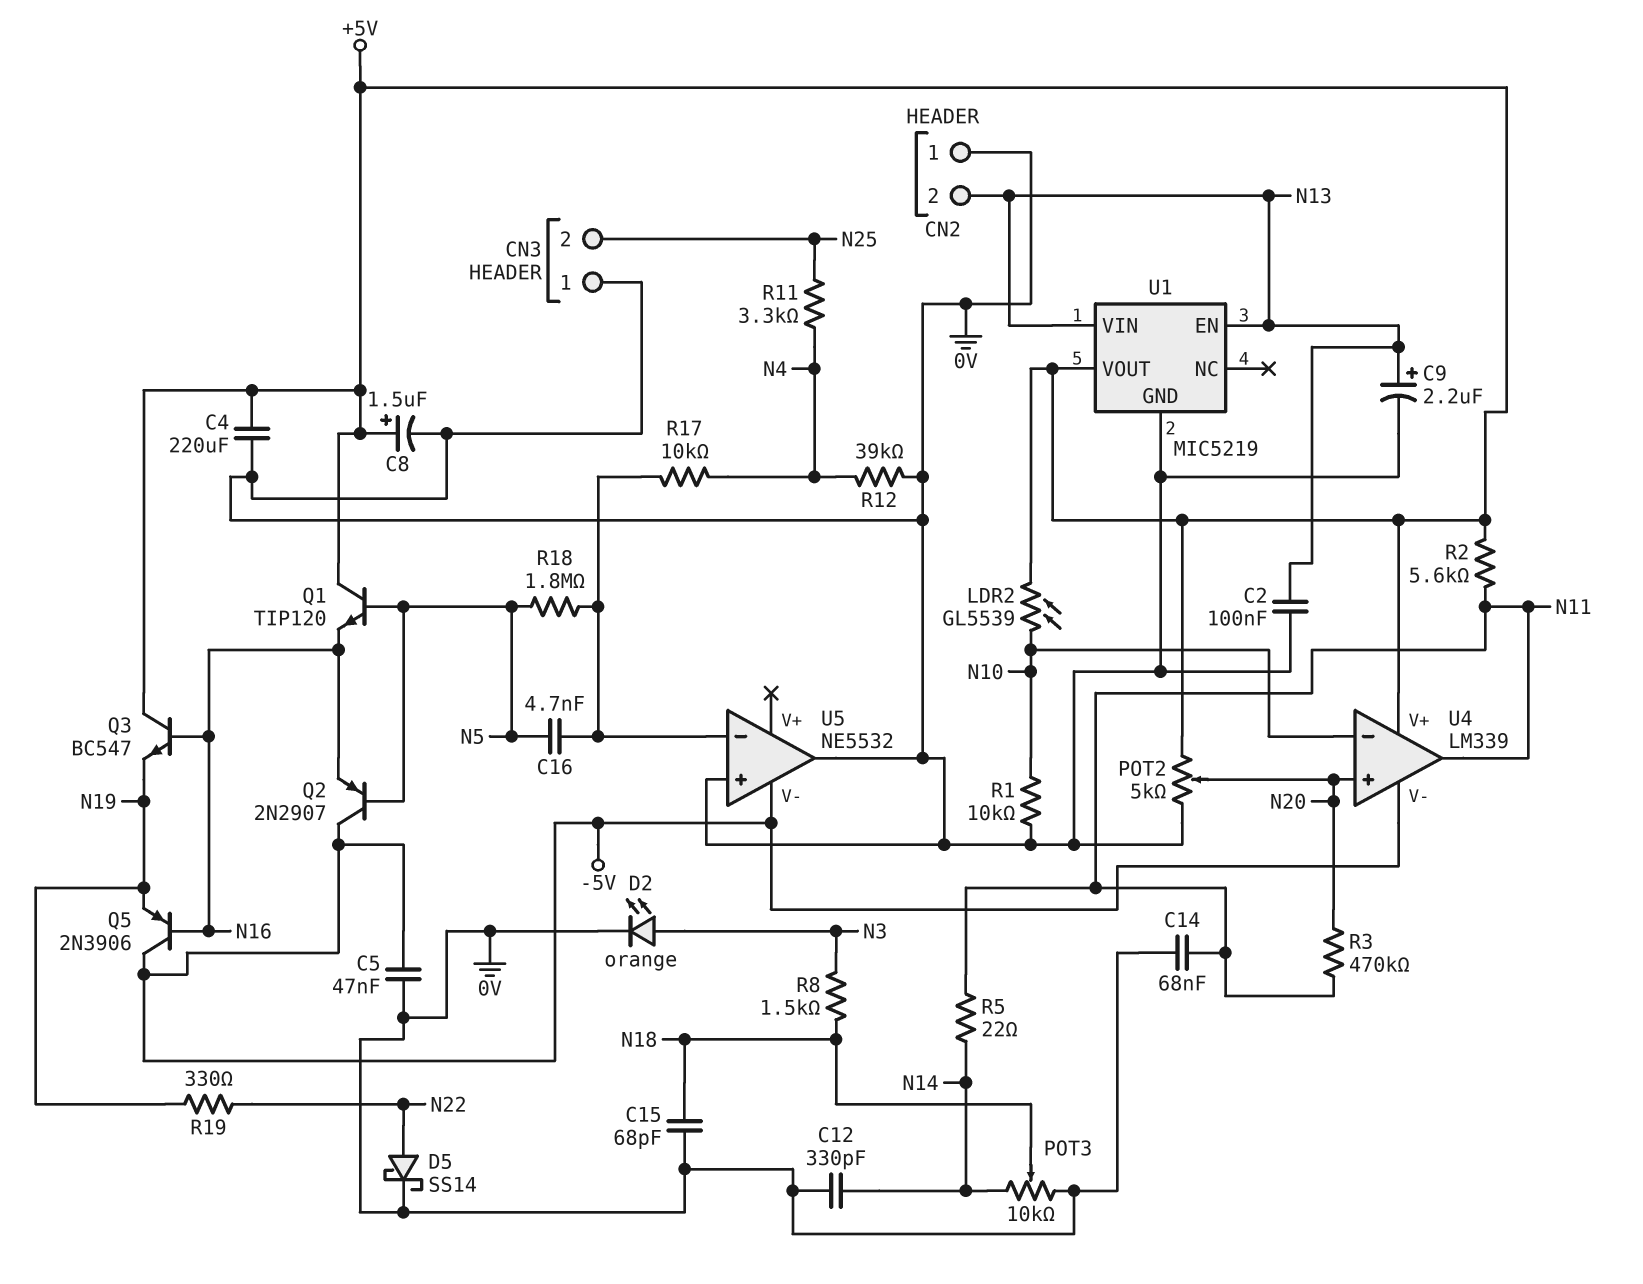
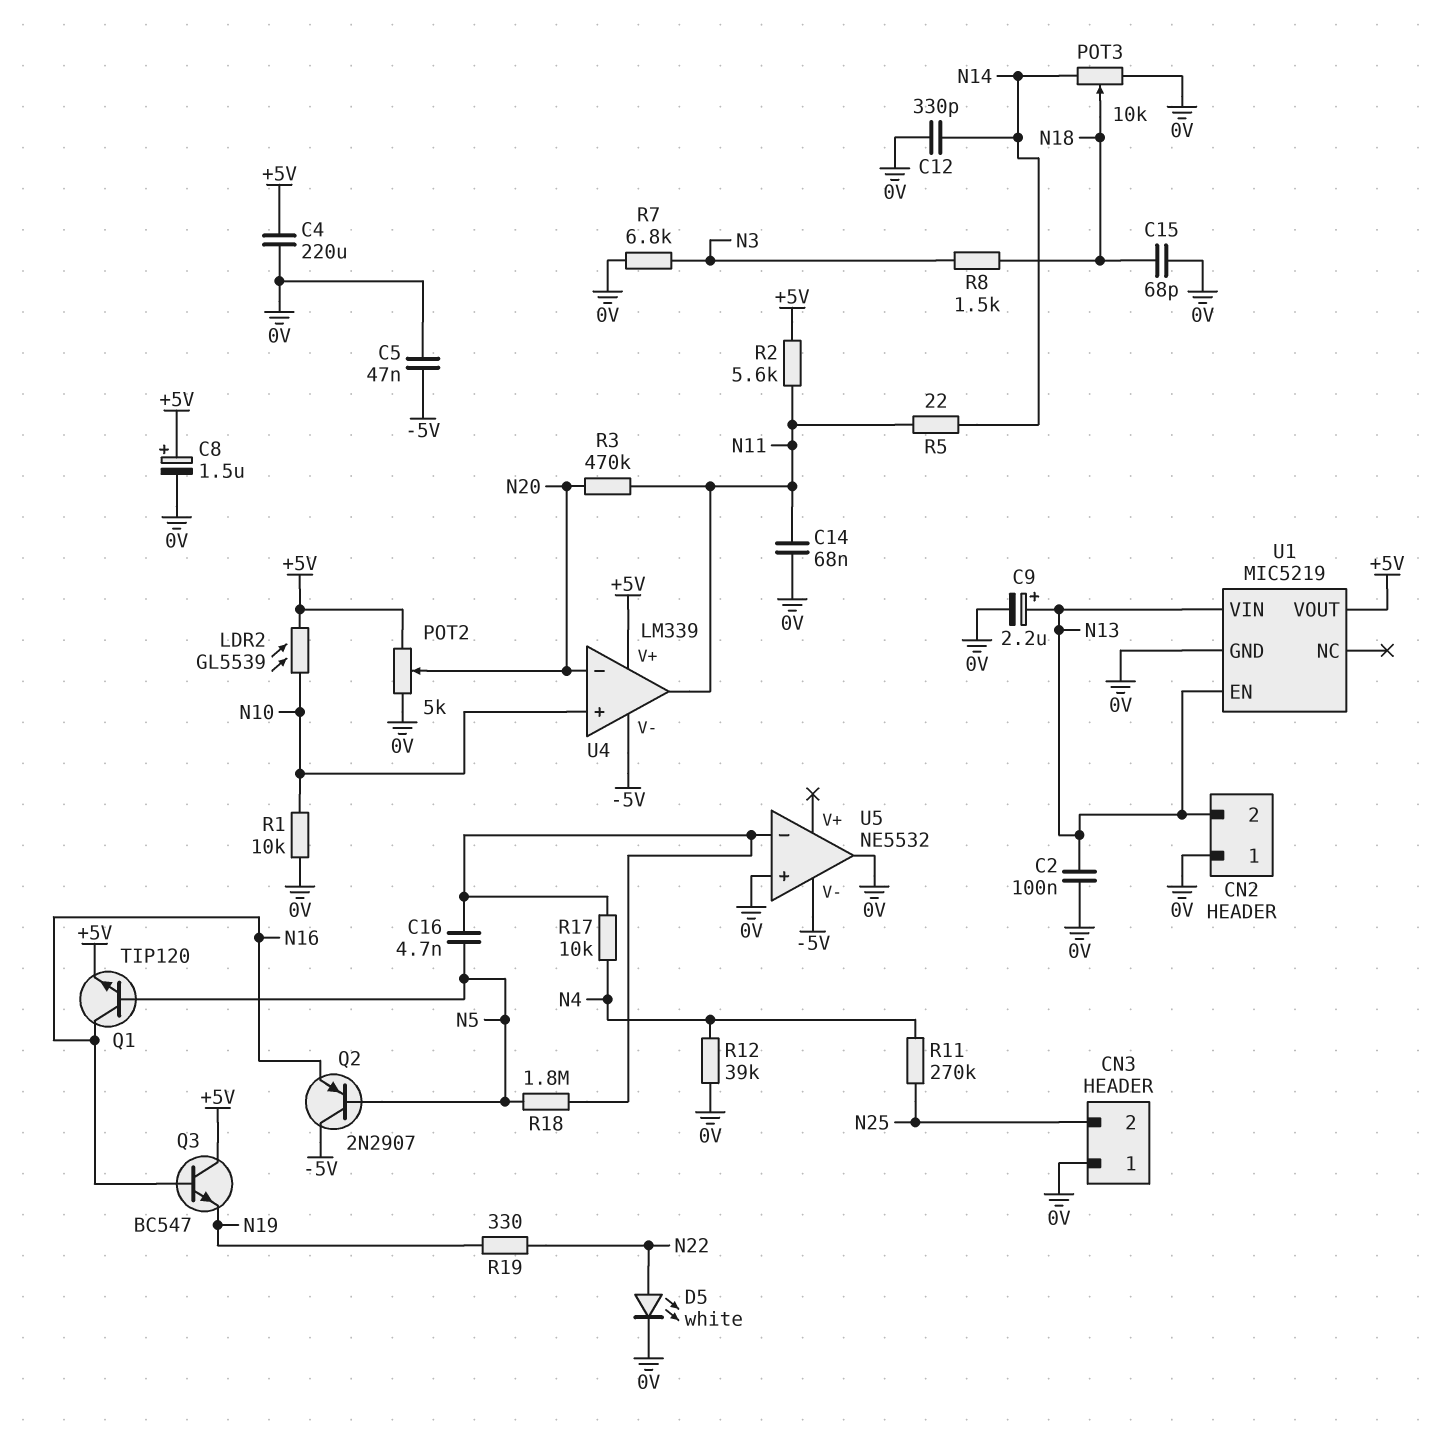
D2: LED orange (A N3, K 0V) -> none
D5: schottky SS14 (A N22, K 0V) -> LED white (A N22, K 0V)
Q1: NPN TIP120 (B N5, C +5V, E N16) -> NPN TIP120 (B N5, C N16, E +5V)
Q5: PNP 2N3906 (B N16, C -5V, E N19) -> none
R7: none -> 6.8k (0V, N3)
R11: 3.3k (N4, N25) -> 270k (N4, N25)
U4 pin in+: N20 -> N10
U4 pin in-: N10 -> N20

